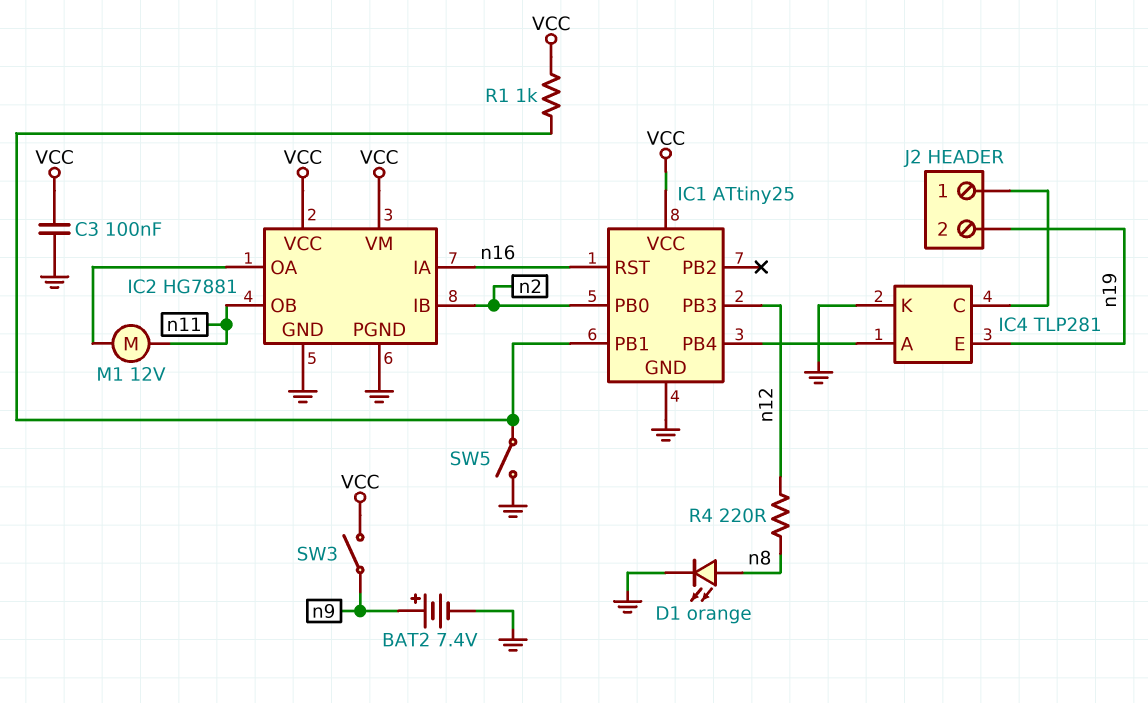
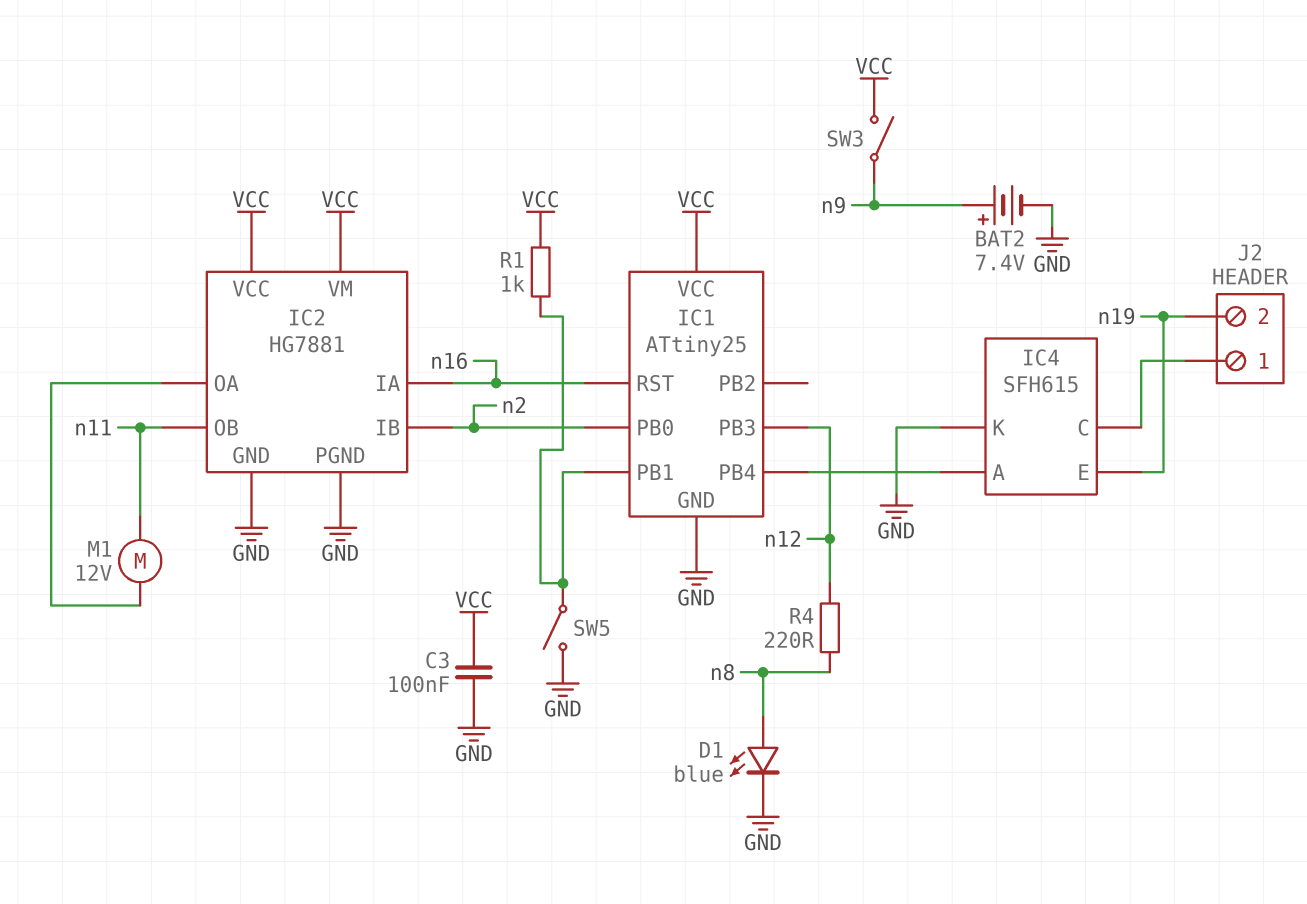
D1: LED orange (A n8, K GND) -> LED blue (A n8, K GND)
IC4: TLP281 -> SFH615

